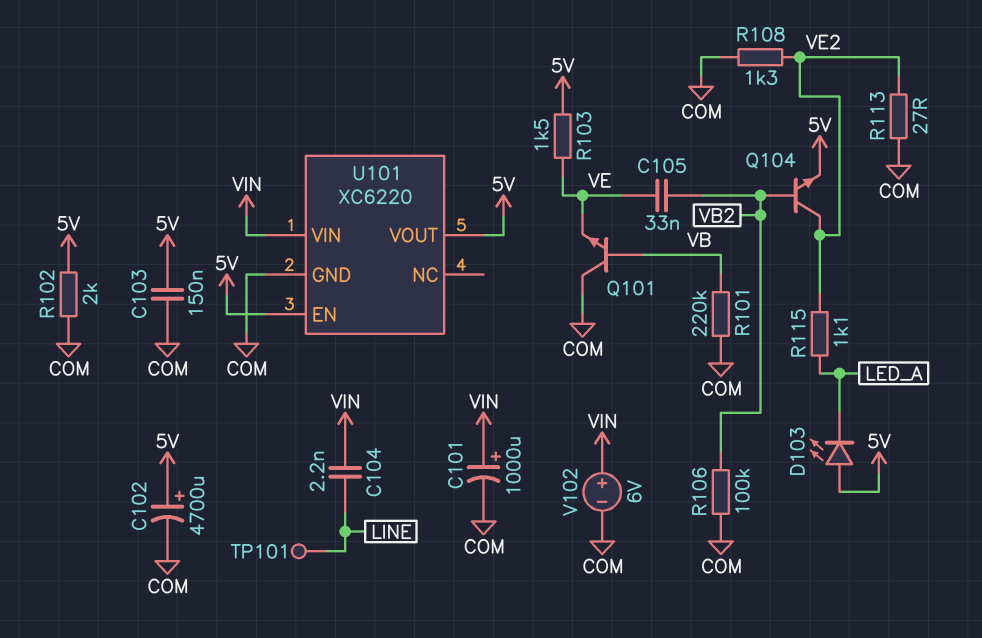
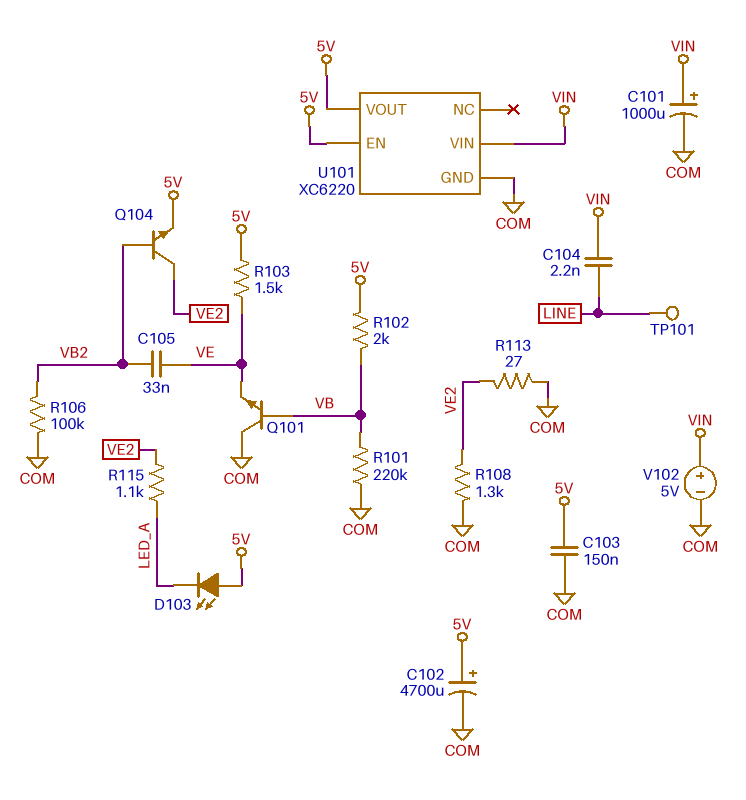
R102: 2k (5V, COM) -> 2k (5V, VB)
V102: 6V (plus VIN, minus COM) -> 5V (plus VIN, minus COM)

